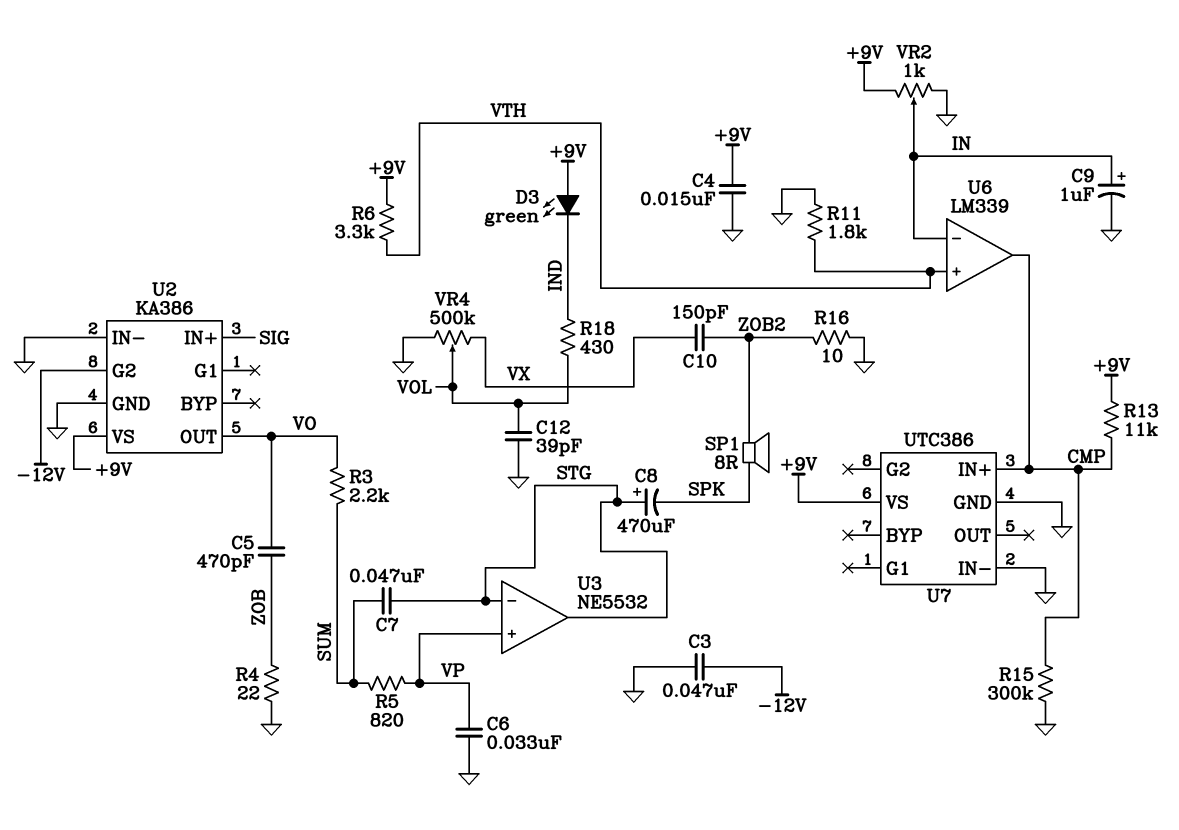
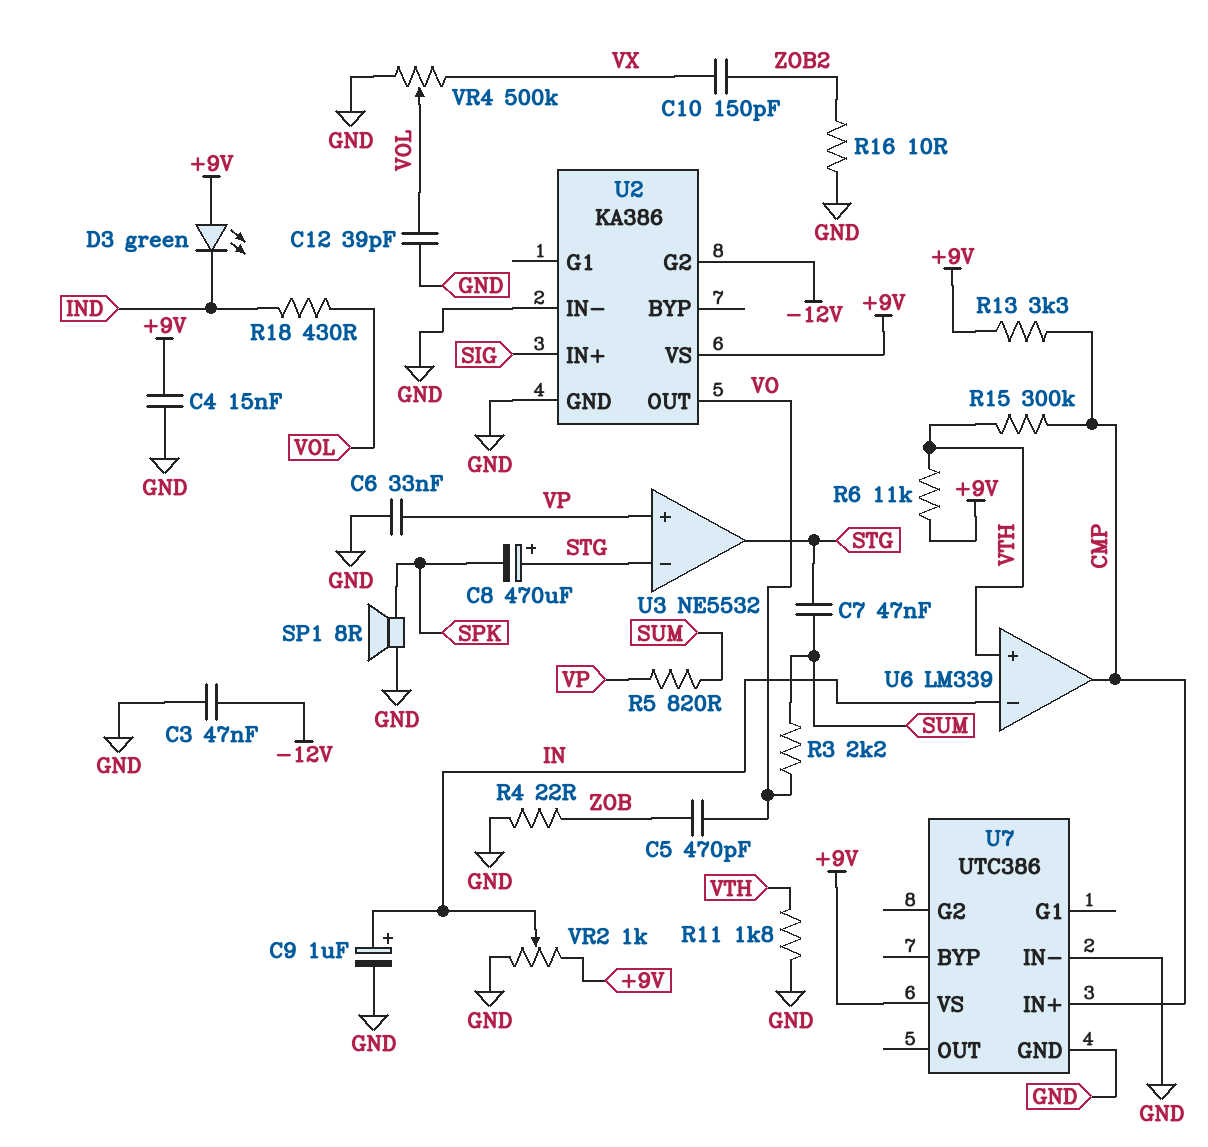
R6: 3.3k (+9V, VTH) -> 11k (+9V, VTH)
R13: 11k (+9V, CMP) -> 3.3k (+9V, CMP)
R15: 300k (CMP, GND) -> 300k (CMP, VTH)
SP1: speaker 8R (SPK, ZOB2) -> speaker 8R (GND, SPK)

